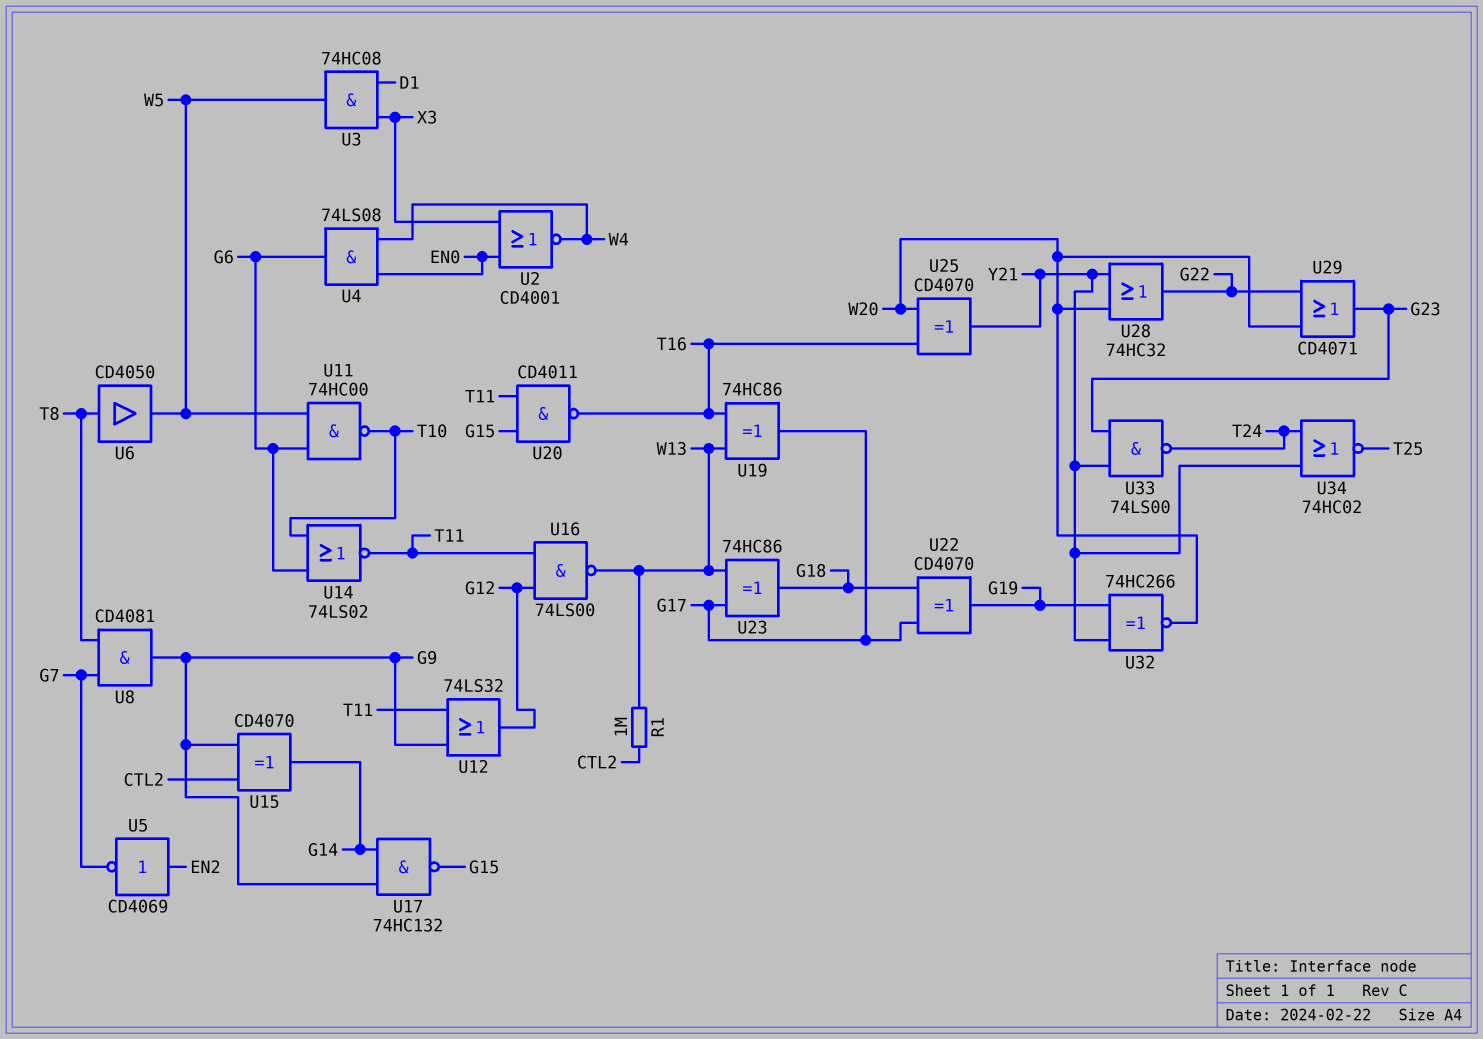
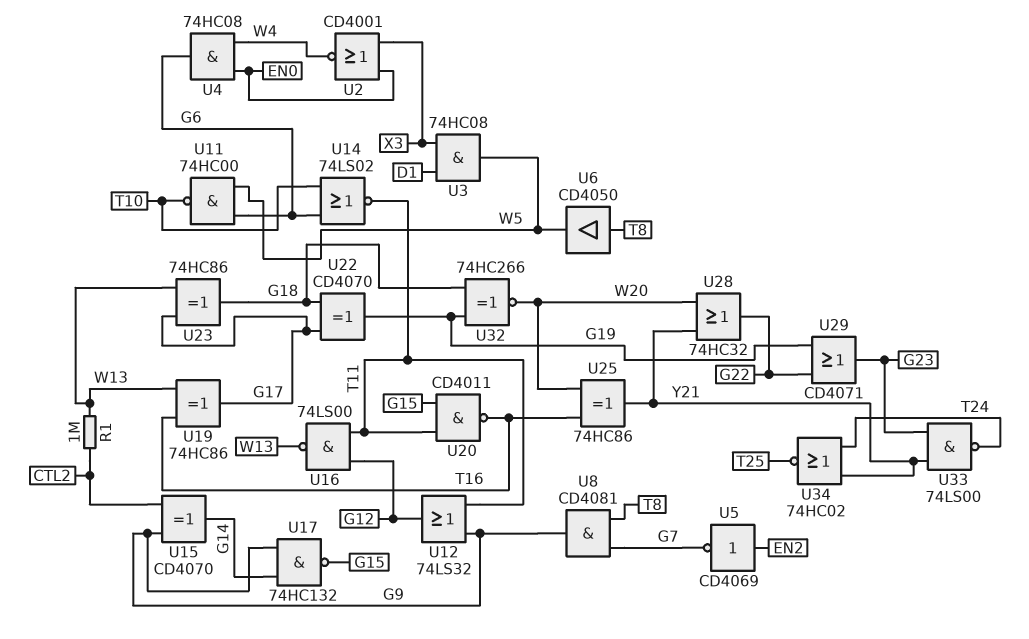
U4: AND 74LS08 (in EN0, in W4, out G6) -> AND 74HC08 (in EN0, in W4, out G6)
U25: XOR CD4070 (in T16, in W20, out Y21) -> XOR 74HC86 (in T16, in W20, out Y21)
U29: OR CD4071 (in G22, in W20, out G23) -> OR CD4071 (in G19, in G22, out G23)
U32: XNOR 74HC266 (in G19, in Y21, out W20) -> XNOR 74HC266 (in G18, in G19, out W20)

